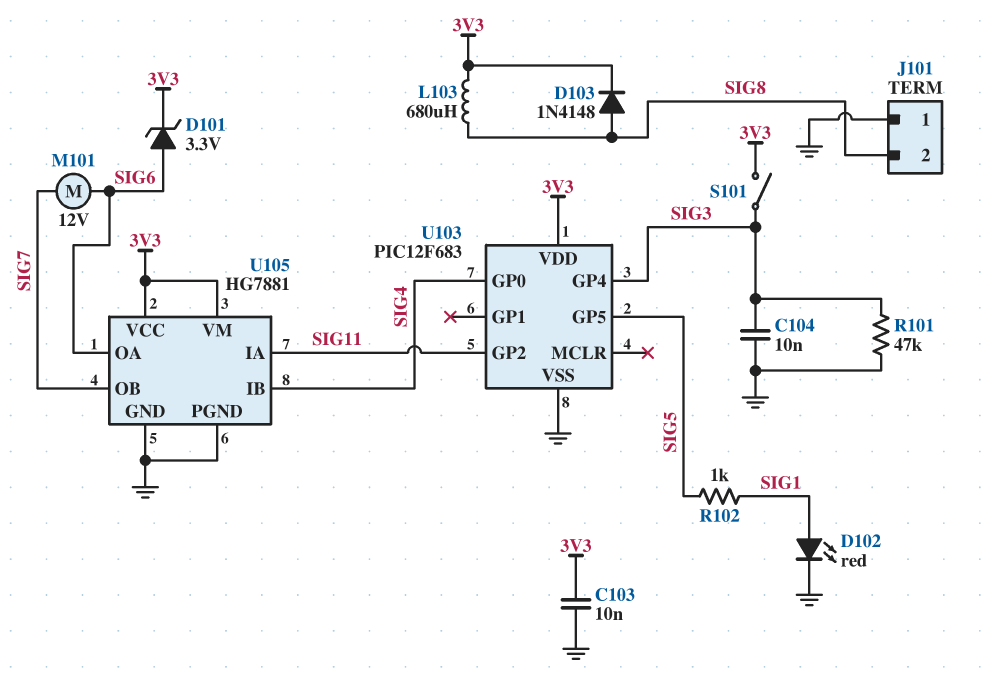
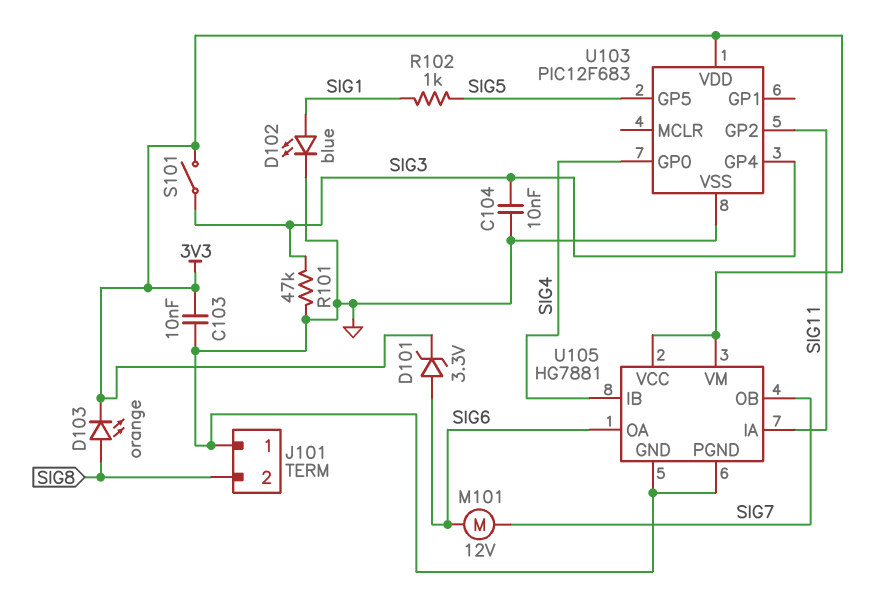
D102: LED red (A SIG1, K GND) -> LED blue (A SIG1, K GND)
D103: diode 1N4148 (A SIG8, K 3V3) -> LED orange (A SIG8, K 3V3)
L103: 680uH (3V3, SIG8) -> none

